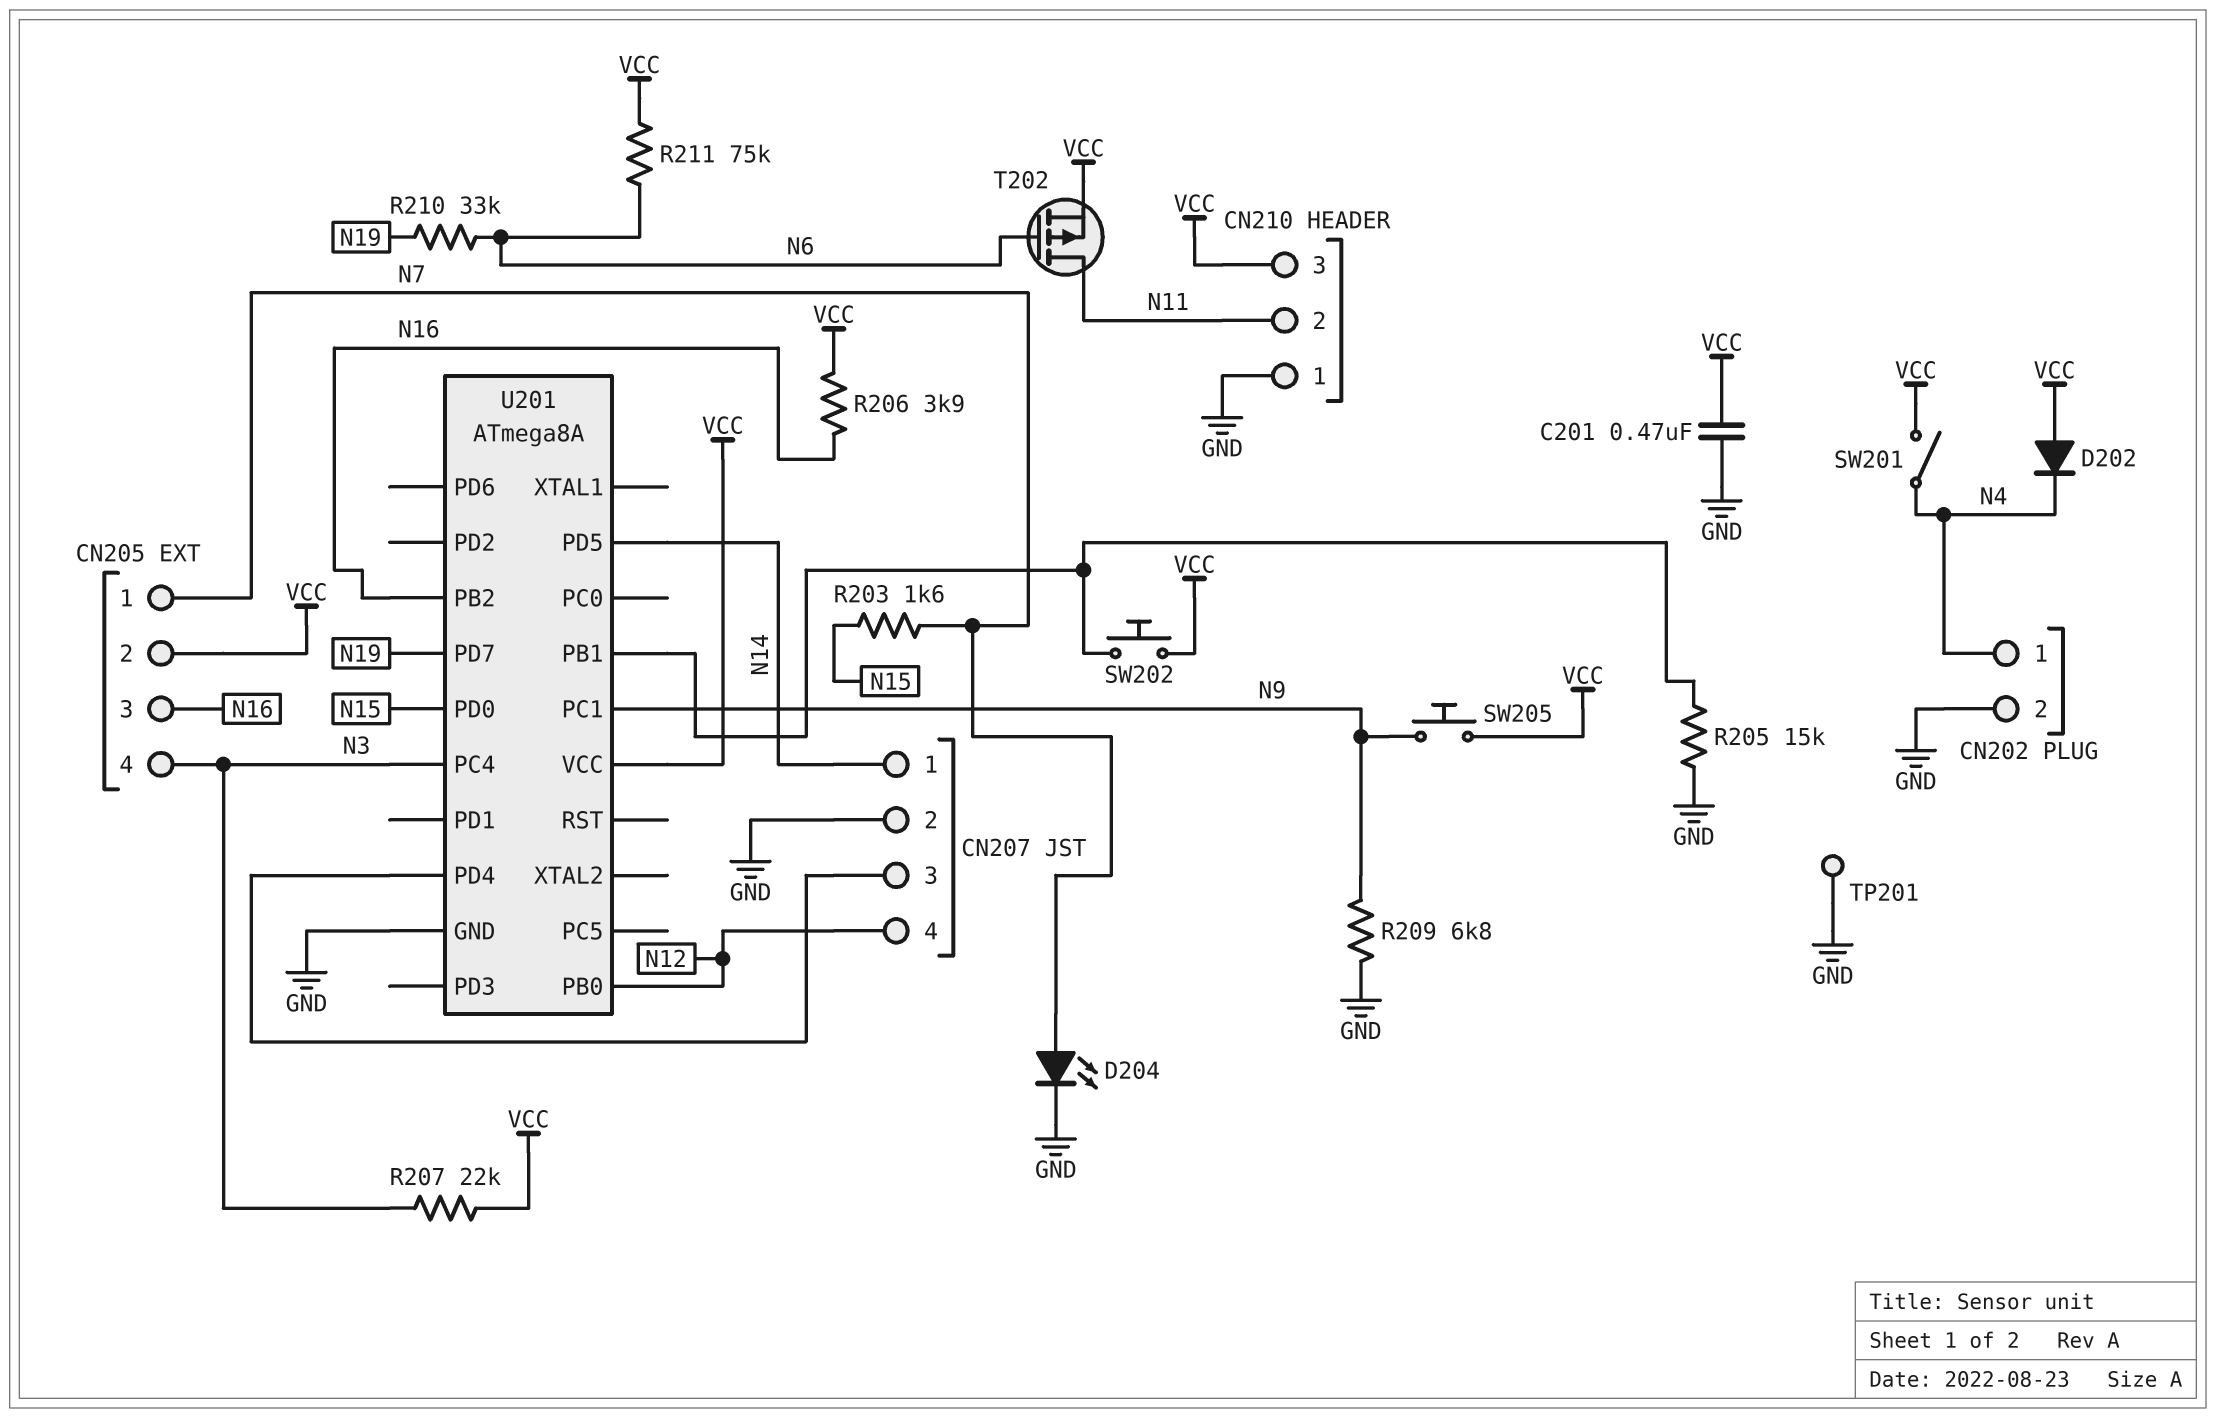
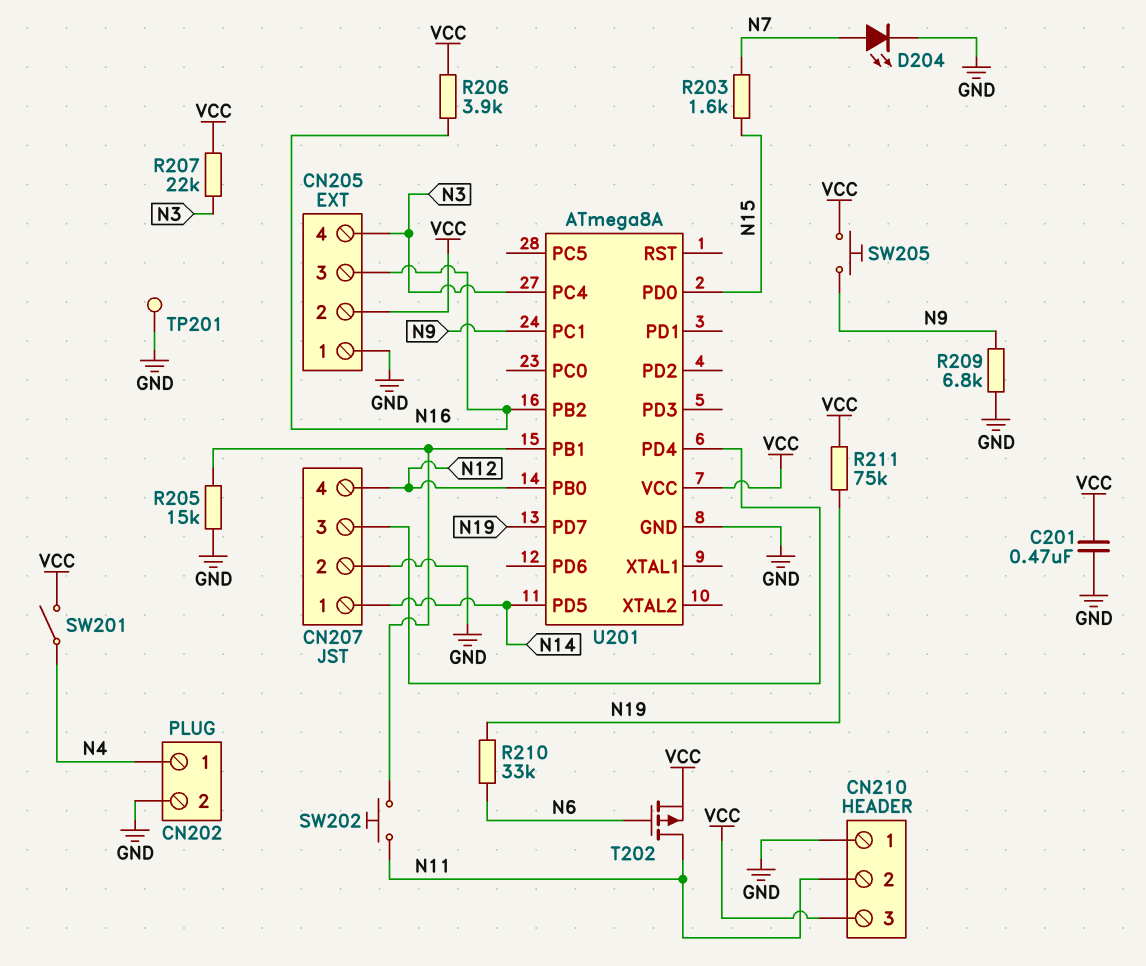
CN205 pin 1: N7 -> GND
D202: diode (A VCC, K N4) -> none
R211: 75k (N6, VCC) -> 75k (N19, VCC)
SW202: button (U201/PB1, VCC) -> button (N11, U201/PB1)

